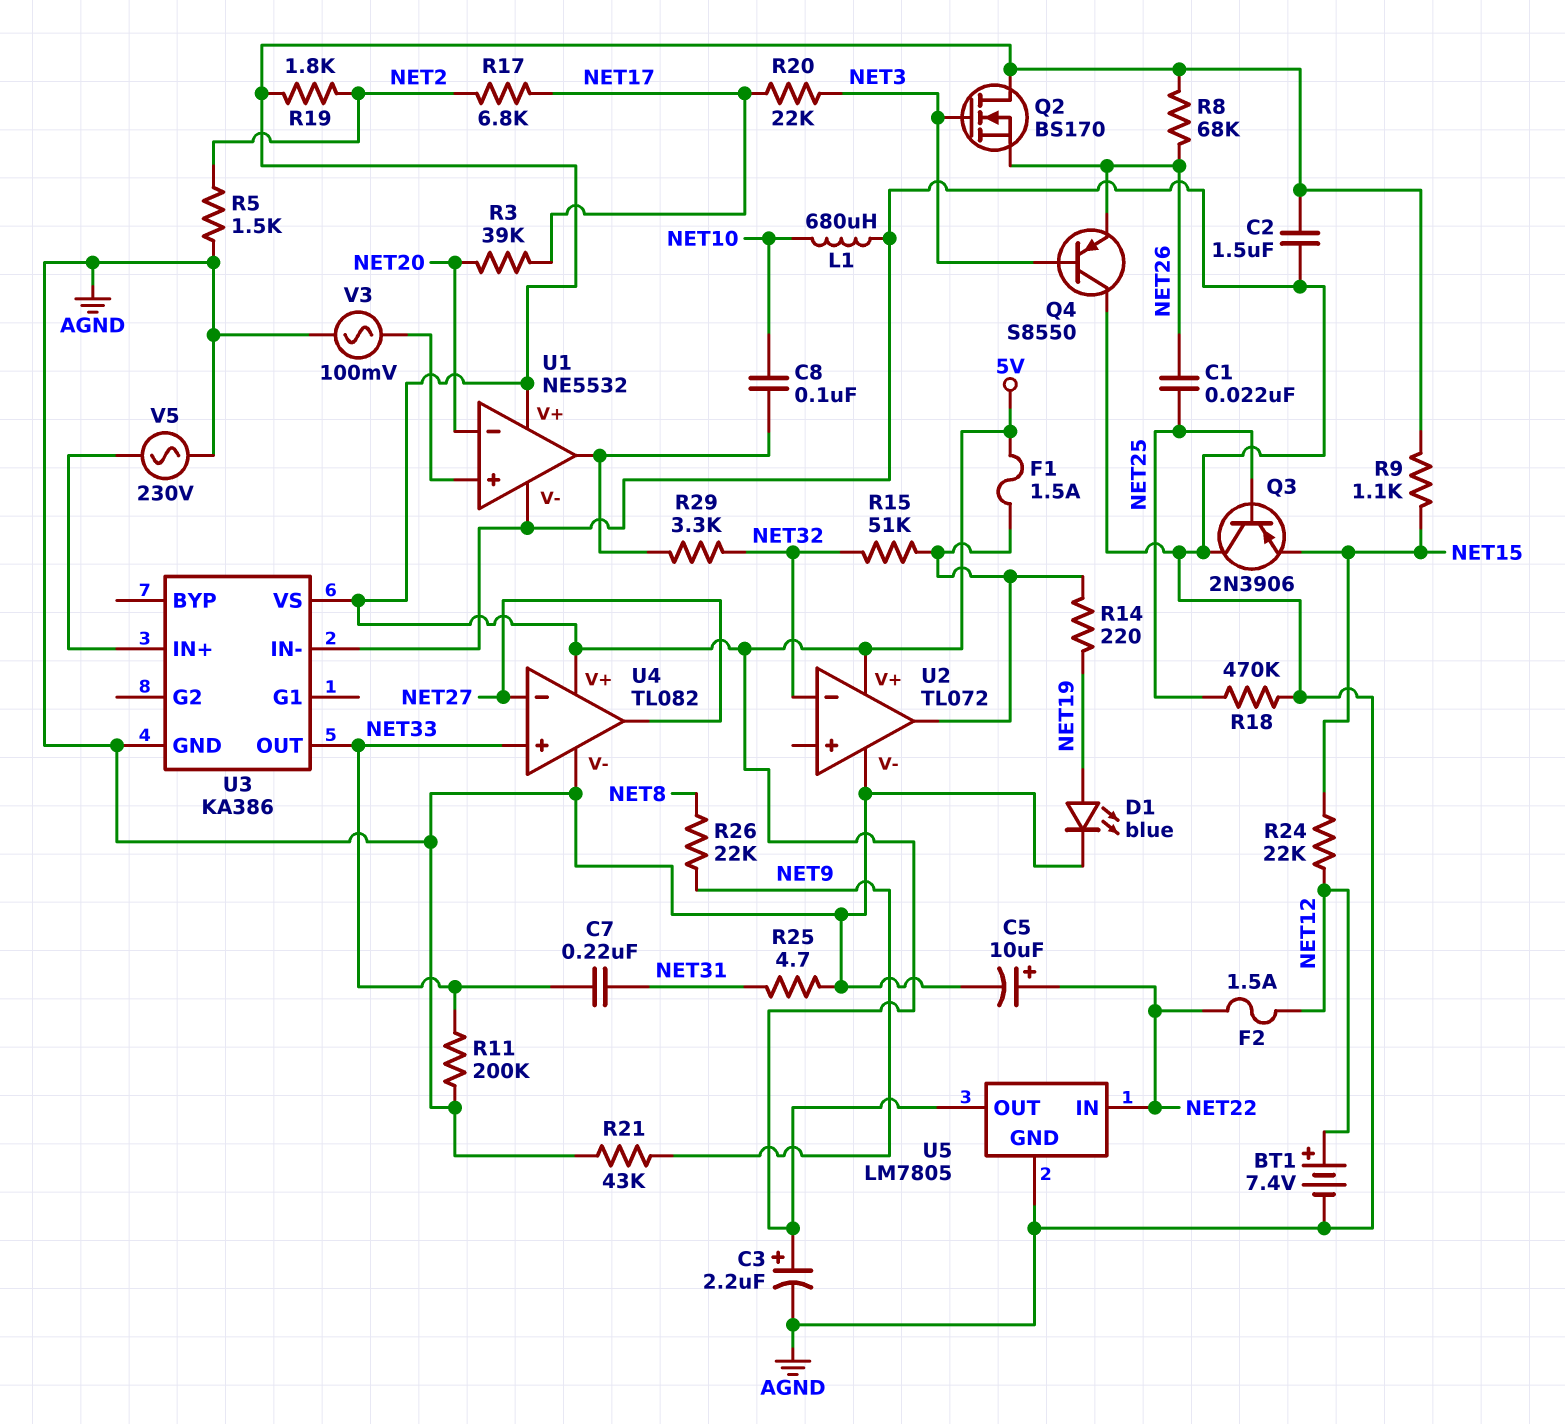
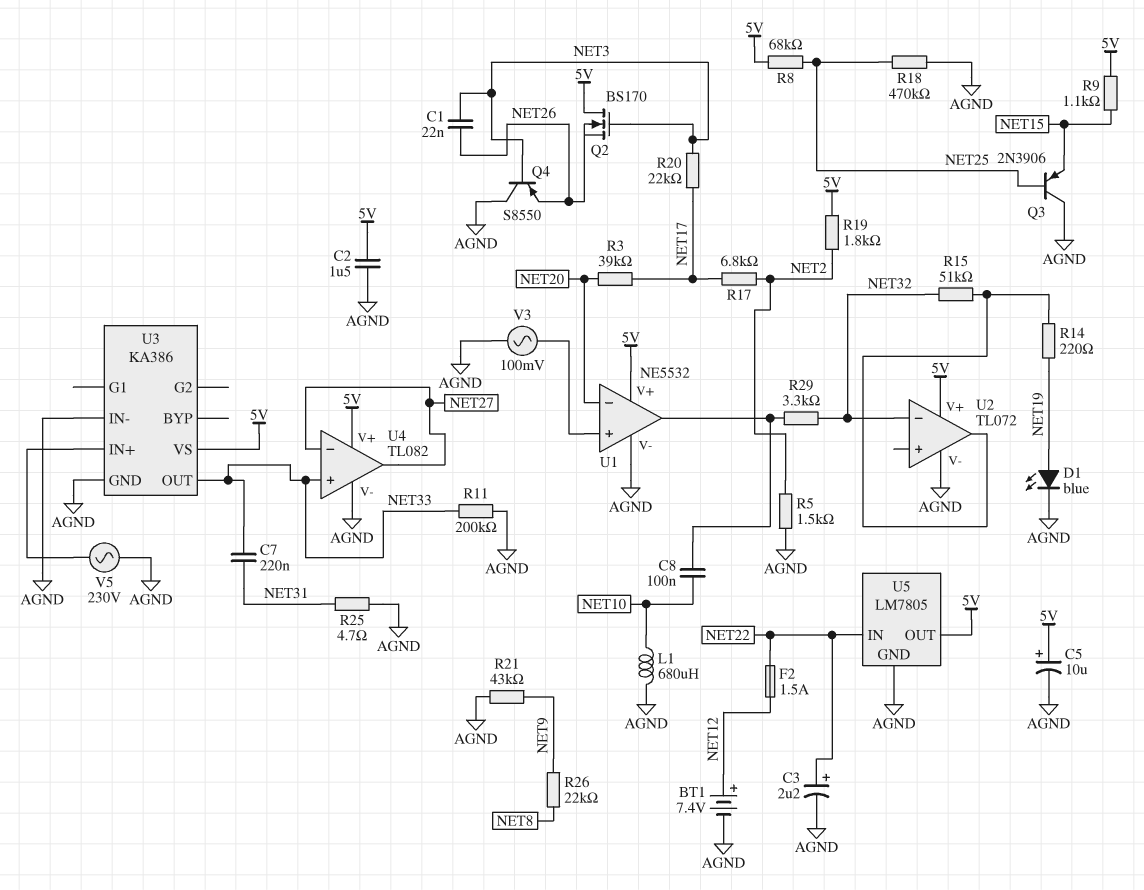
C1: 22nF (NET25, NET26) -> 22nF (NET3, NET26)
C3: 2.2uF (plus 5V, minus AGND) -> 2.2uF (plus NET22, minus AGND)
C5: 10uF (plus NET22, minus AGND) -> 10uF (plus 5V, minus AGND)
F1: 1.5A (5V, U2/out) -> none
R8: 68k (5V, NET26) -> 68k (5V, NET25)
R24: 22k (NET12, NET15) -> none

